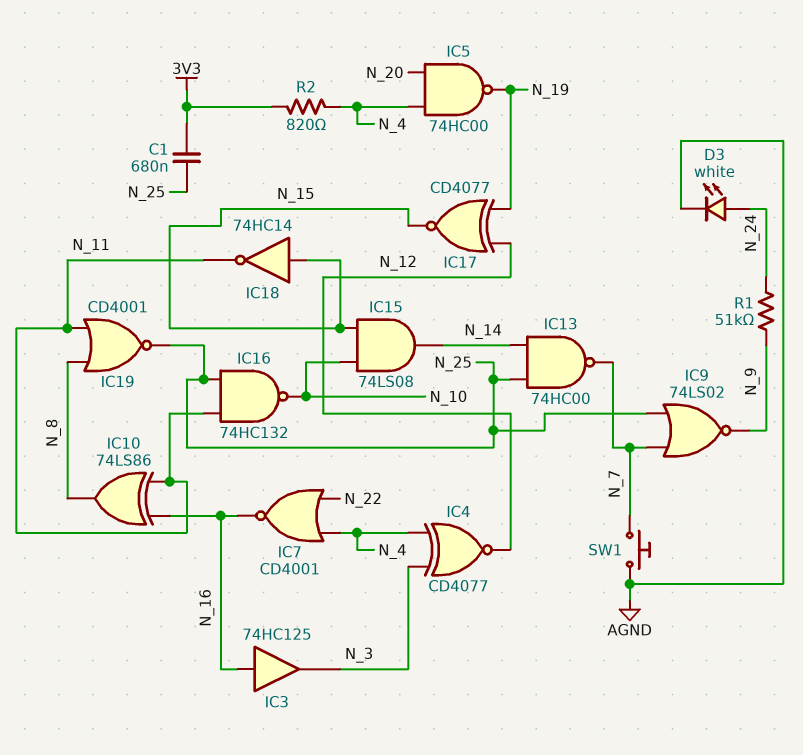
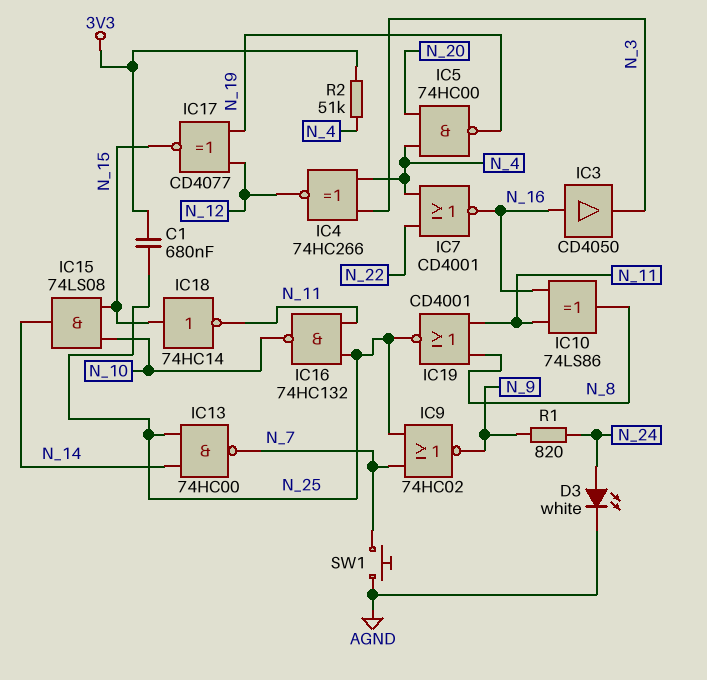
IC3: buffer 74HC125 (in N_16, out N_3) -> buffer CD4050 (in N_16, out N_3)
IC4: XNOR CD4077 (in N_3, in N_4, out N_12) -> XNOR 74HC266 (in N_3, in N_4, out N_12)
IC9: NOR 74LS02 (in N_7, in N_25, out N_9) -> NOR 74HC02 (in N_7, in N_25, out N_9)
R1: 51k (N_9, N_24) -> 820 (N_9, N_24)
R2: 820 (3V3, N_4) -> 51k (3V3, N_4)

